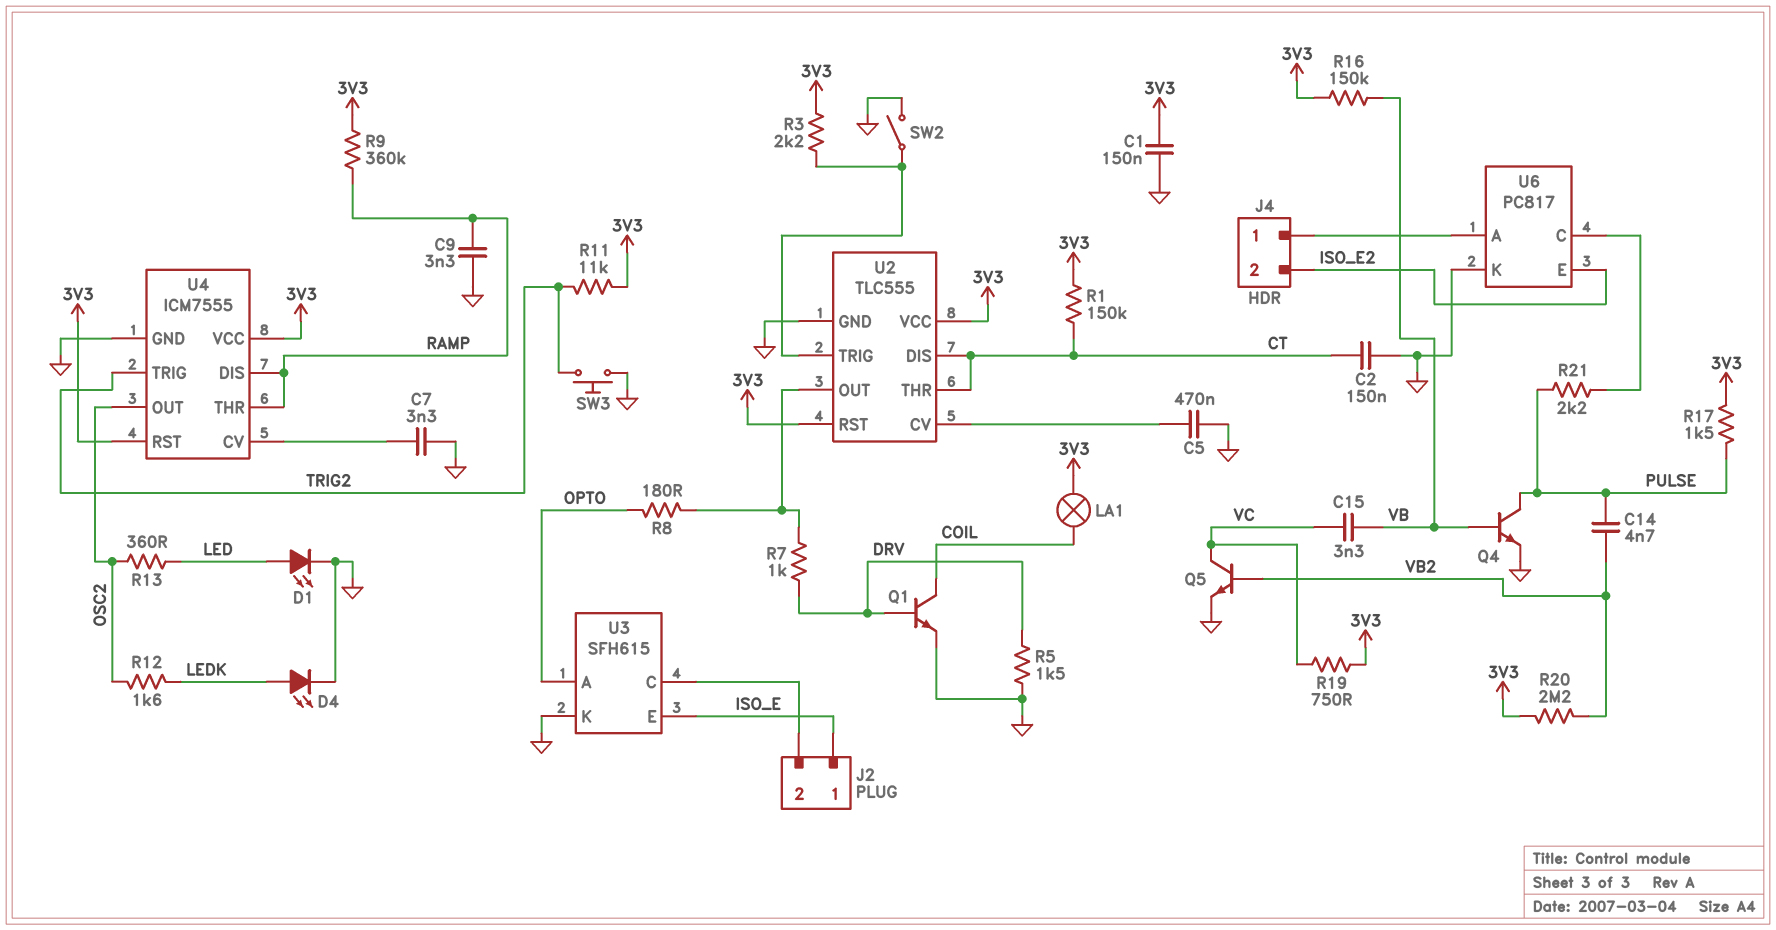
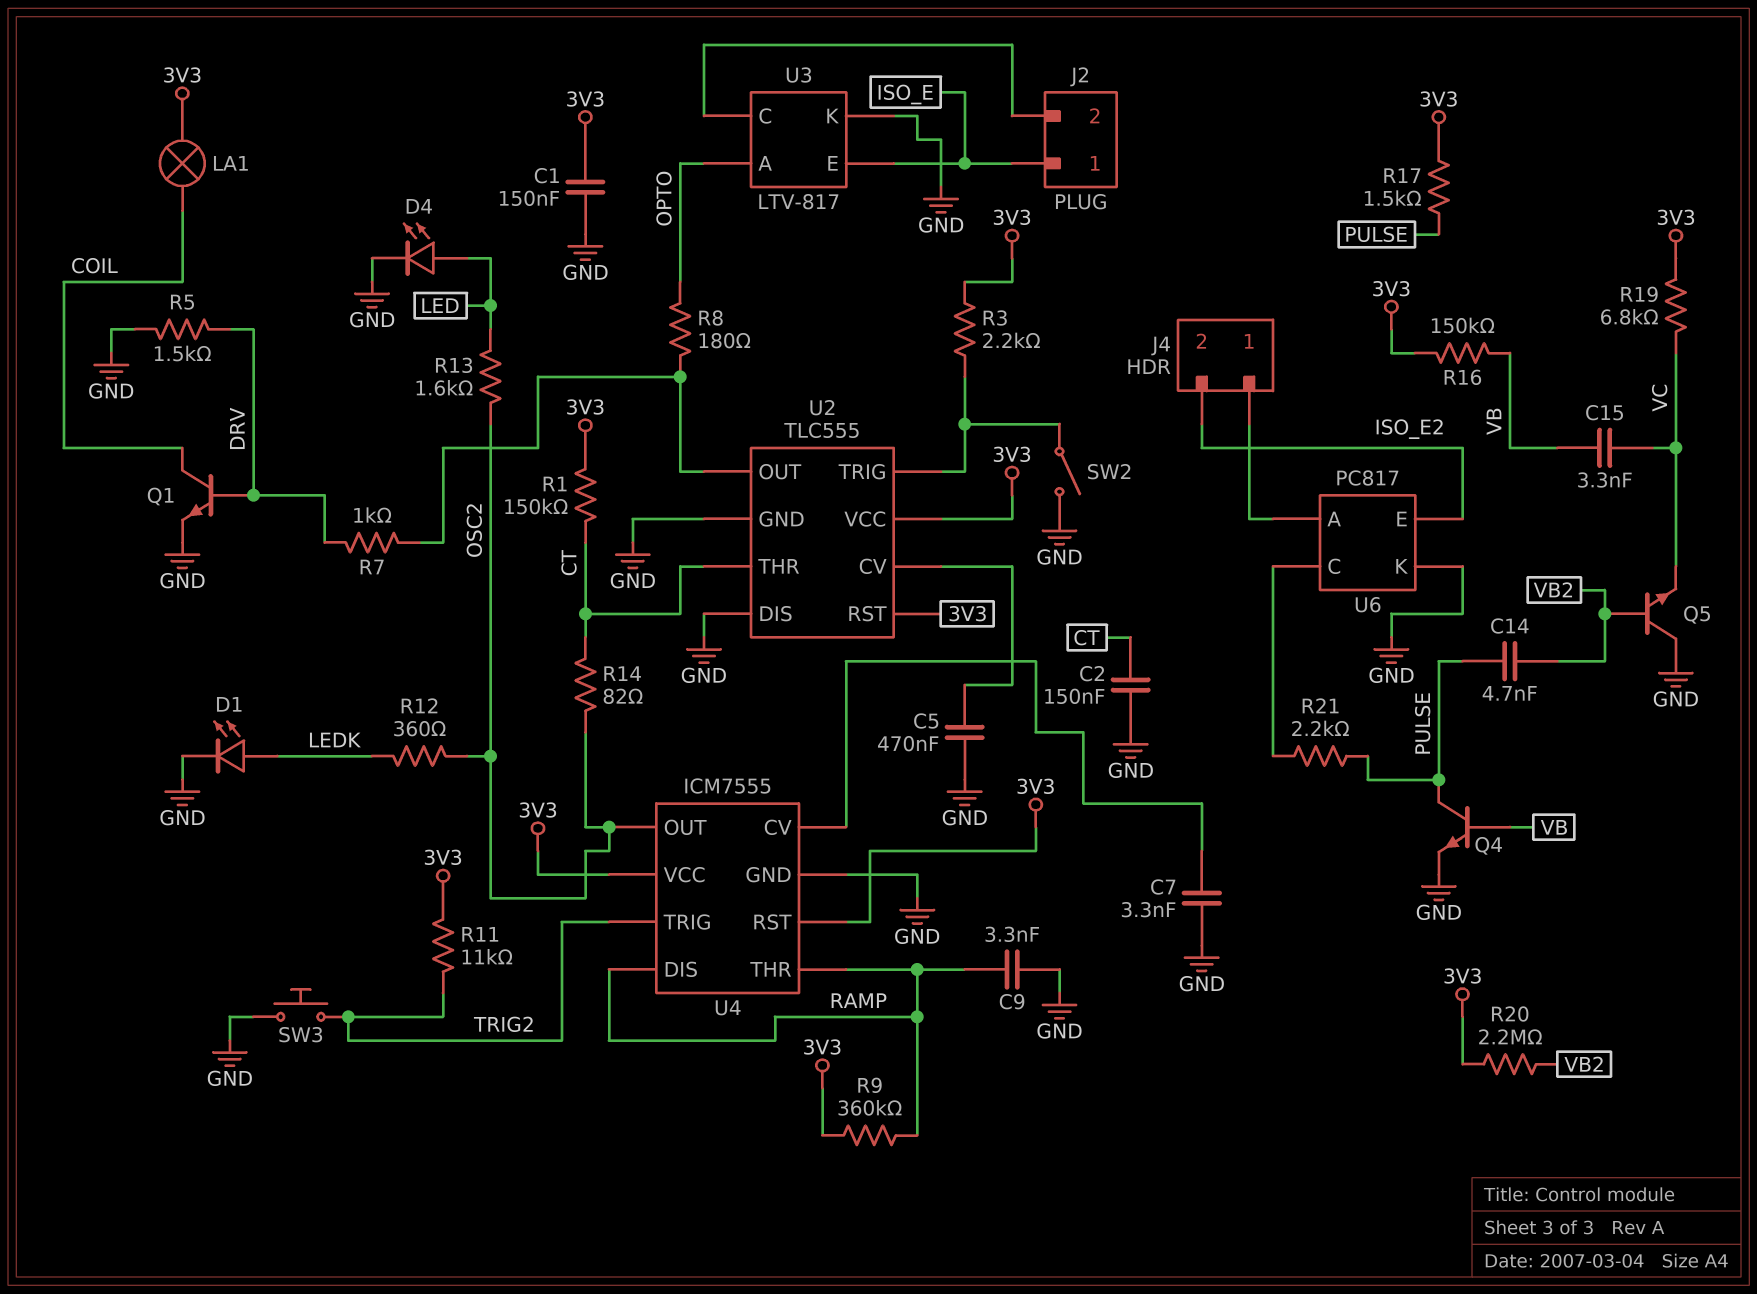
D1: LED (A LED, K GND) -> LED (A LEDK, K GND)
D4: LED (A LEDK, K GND) -> LED (A LED, K GND)
Q5: NPN (B VB2, C VC, E GND) -> NPN (B VB2, C GND, E VC)
R12: 1.6k (LEDK, OSC2) -> 360 (LEDK, OSC2)
R13: 360 (LED, OSC2) -> 1.6k (LED, OSC2)
R14: none -> 82 (CT, OSC2)
R19: 750 (3V3, VC) -> 6.8k (3V3, VC)
U2 pin DIS: CT -> GND
U3: SFH615 -> LTV-817

